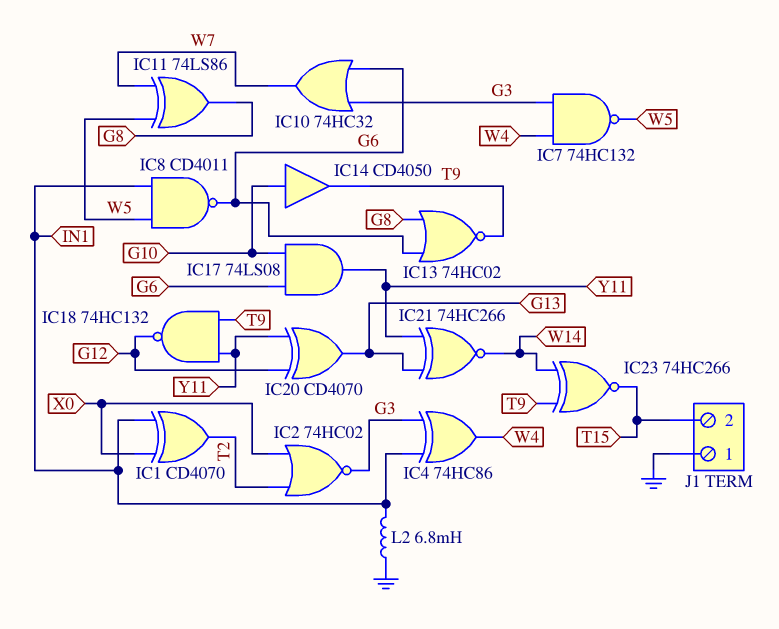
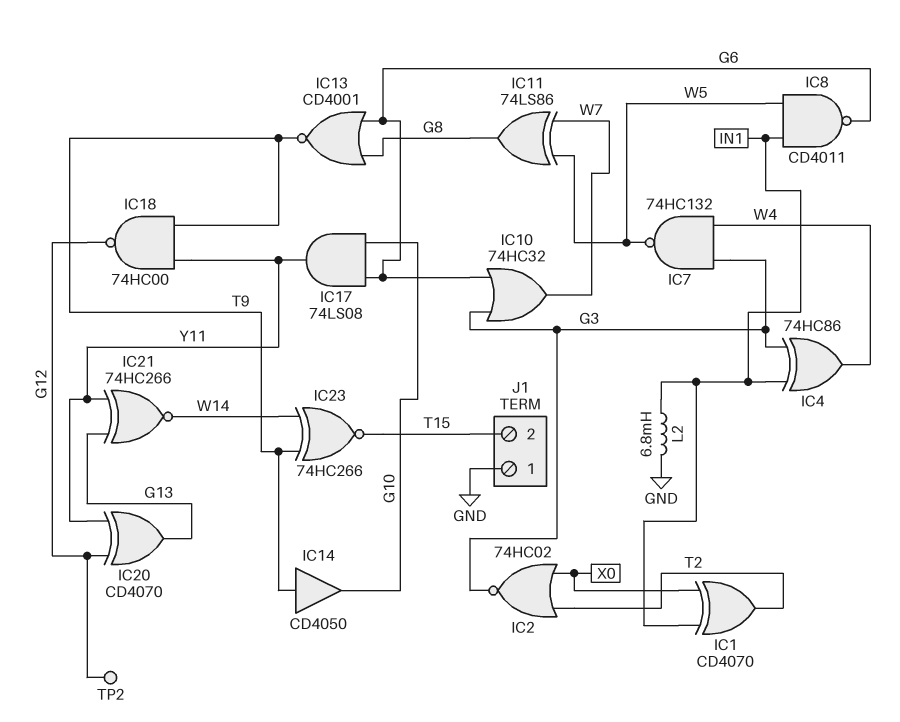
IC13: NOR 74HC02 (in G6, in G8, out T9) -> NOR CD4001 (in G6, in G8, out T9)
IC14: buffer CD4050 (in G10, out T9) -> buffer CD4050 (in T9, out G10)
IC18: NAND 74HC132 (in T9, in Y11, out G12) -> NAND 74HC00 (in T9, in Y11, out G12)
TP2: none -> test point (G12)

